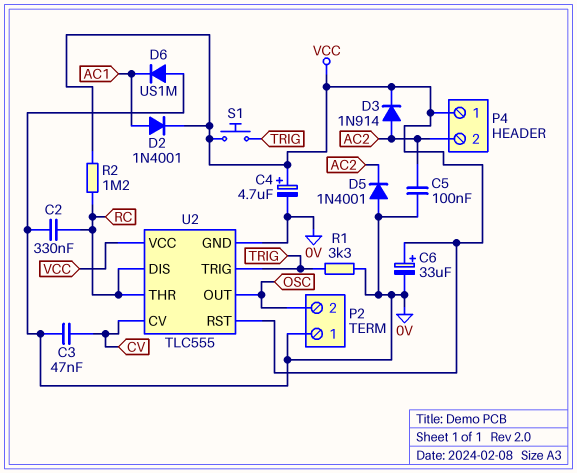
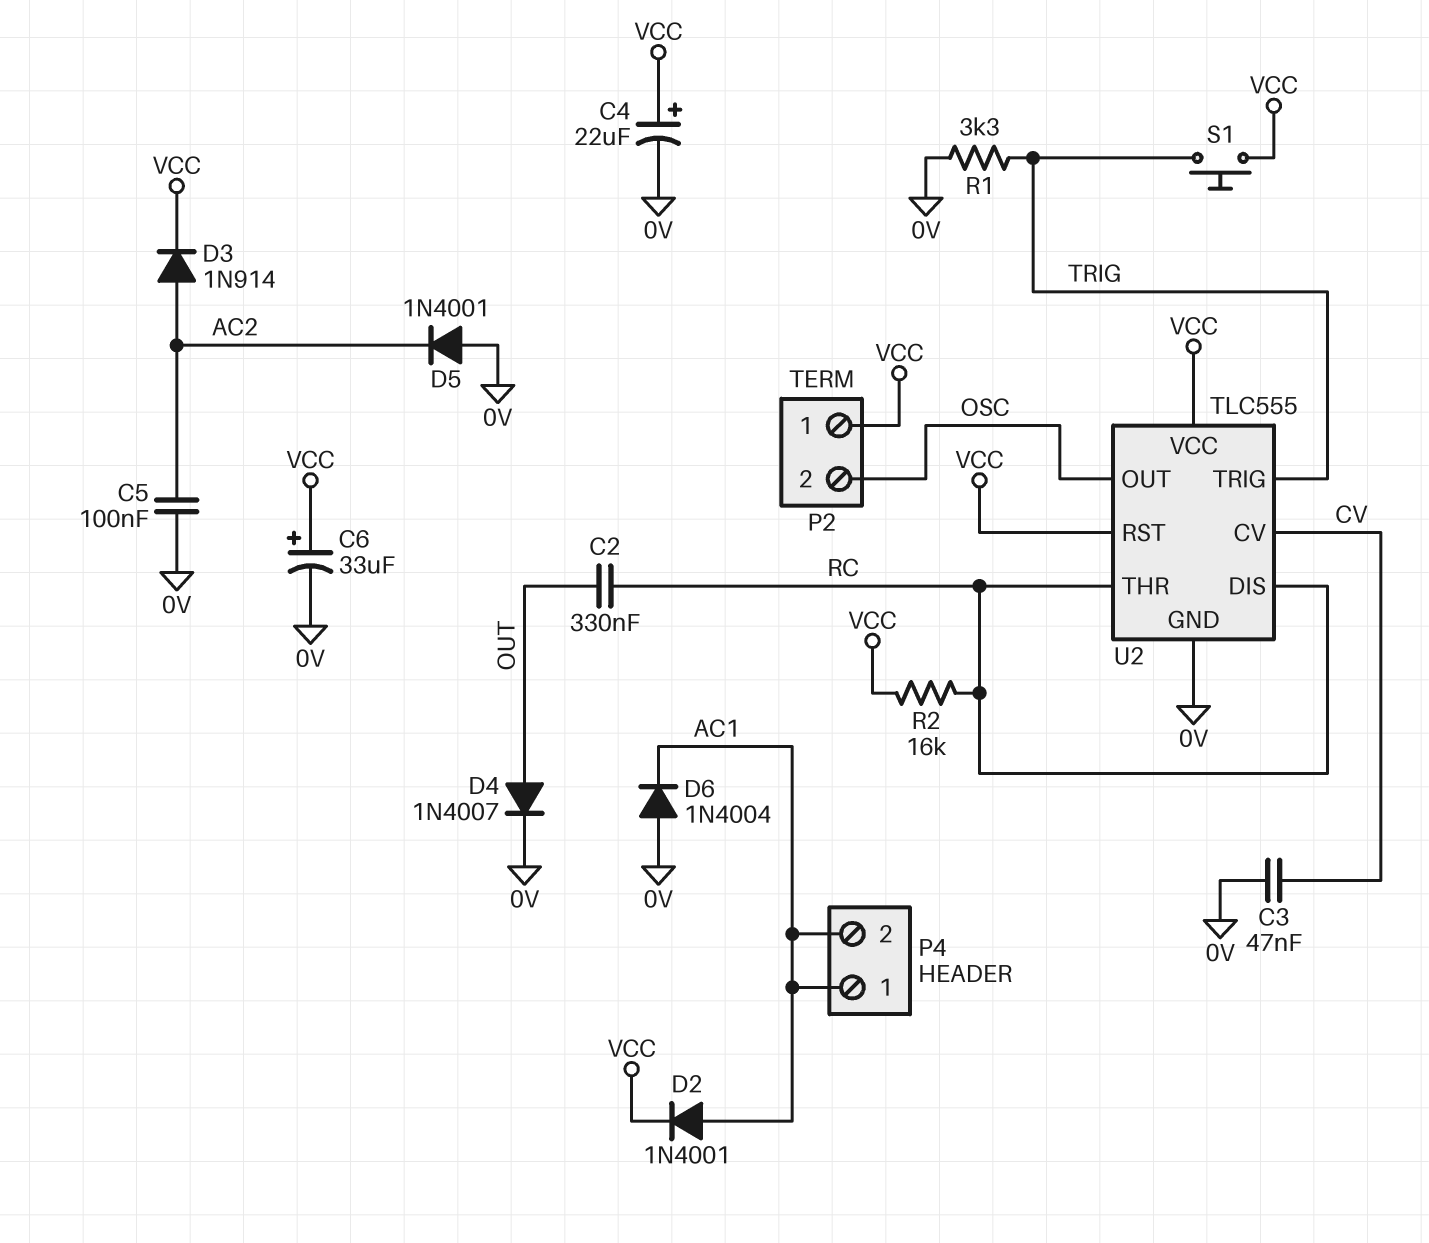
C2: 330nF (0V, RC) -> 330nF (OUT, RC)
C4: 4.7uF (plus VCC, minus 0V) -> 22uF (plus VCC, minus 0V)
D4: none -> diode 1N4007 (A OUT, K 0V)
D6: diode US1M (A 0V, K AC1) -> diode 1N4004 (A 0V, K AC1)
P2 pin 1: 0V -> VCC
P4 pin 1: VCC -> AC1
P4 pin 2: AC2 -> AC1
R2: 1.2M (RC, VCC) -> 16k (RC, VCC)

